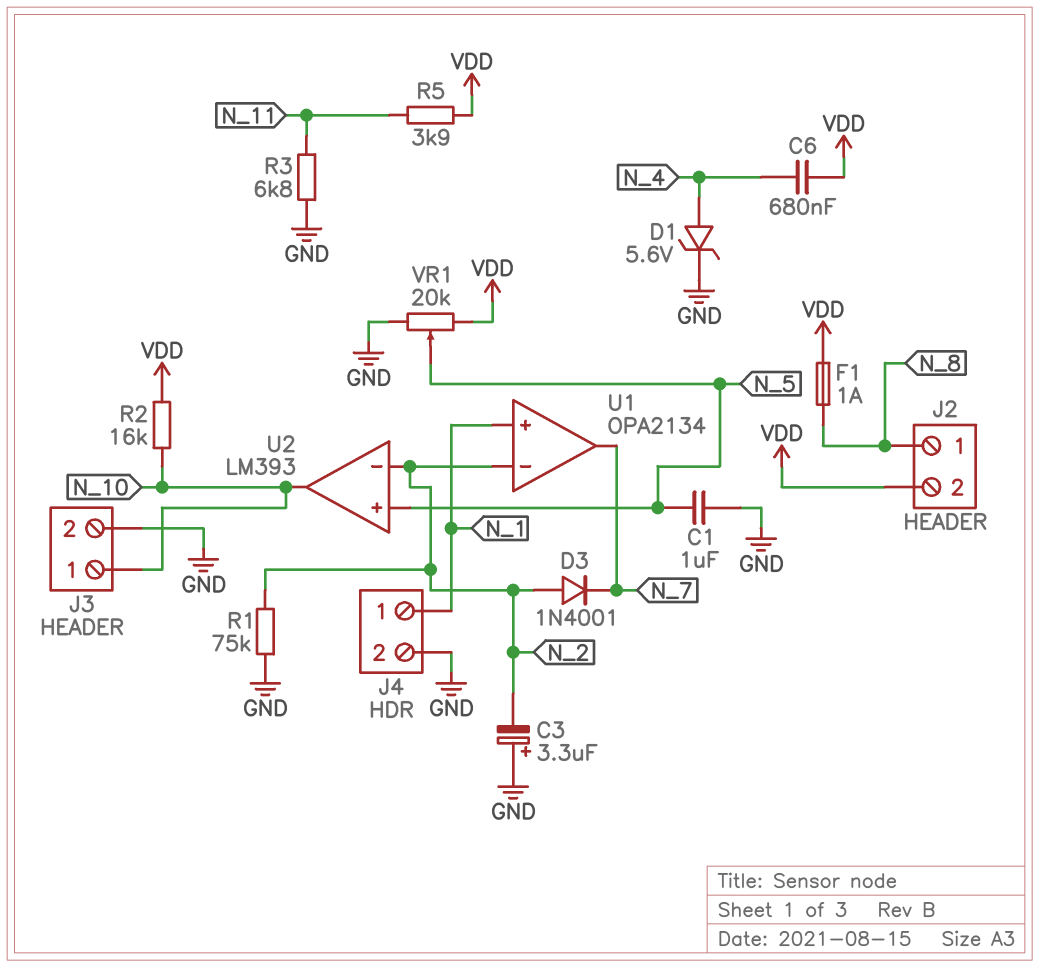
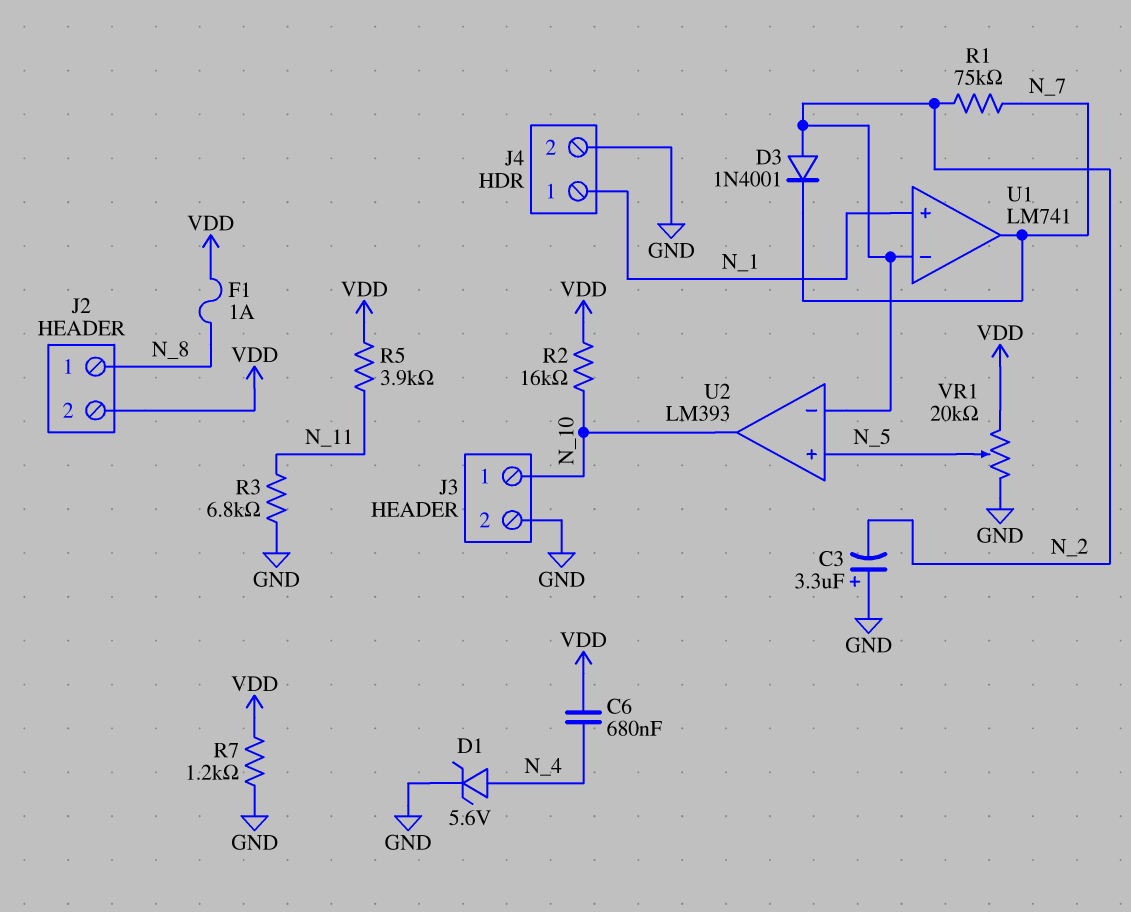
C1: 1uF (GND, N_5) -> none
R1: 75k (GND, N_2) -> 75k (N_2, N_7)
R7: none -> 1.2k (GND, VDD)
U1: OPA2134 -> LM741

